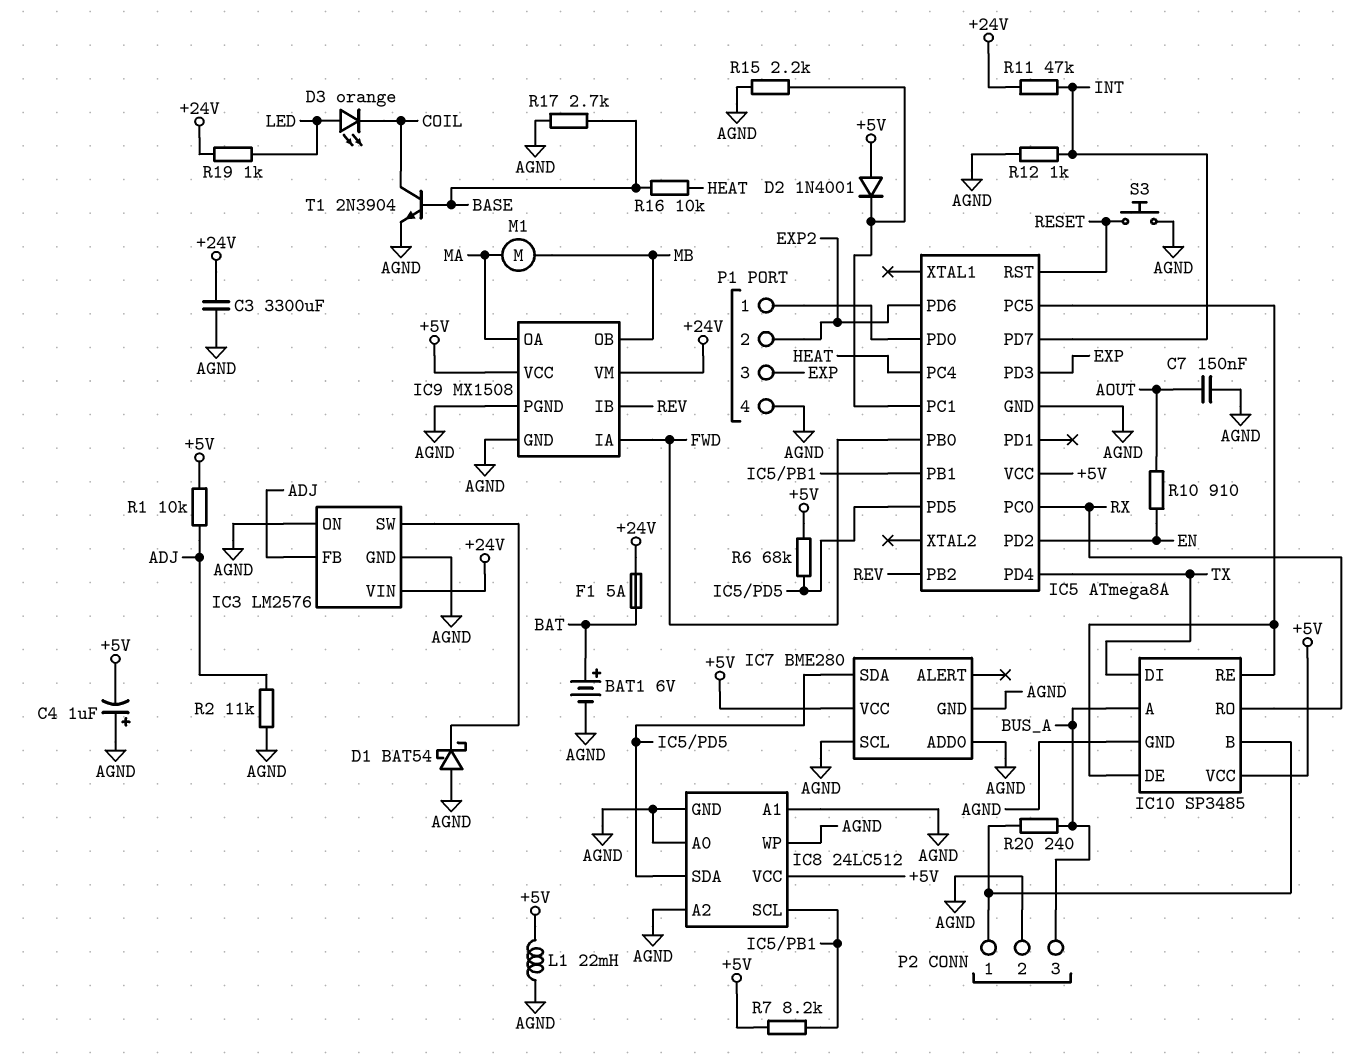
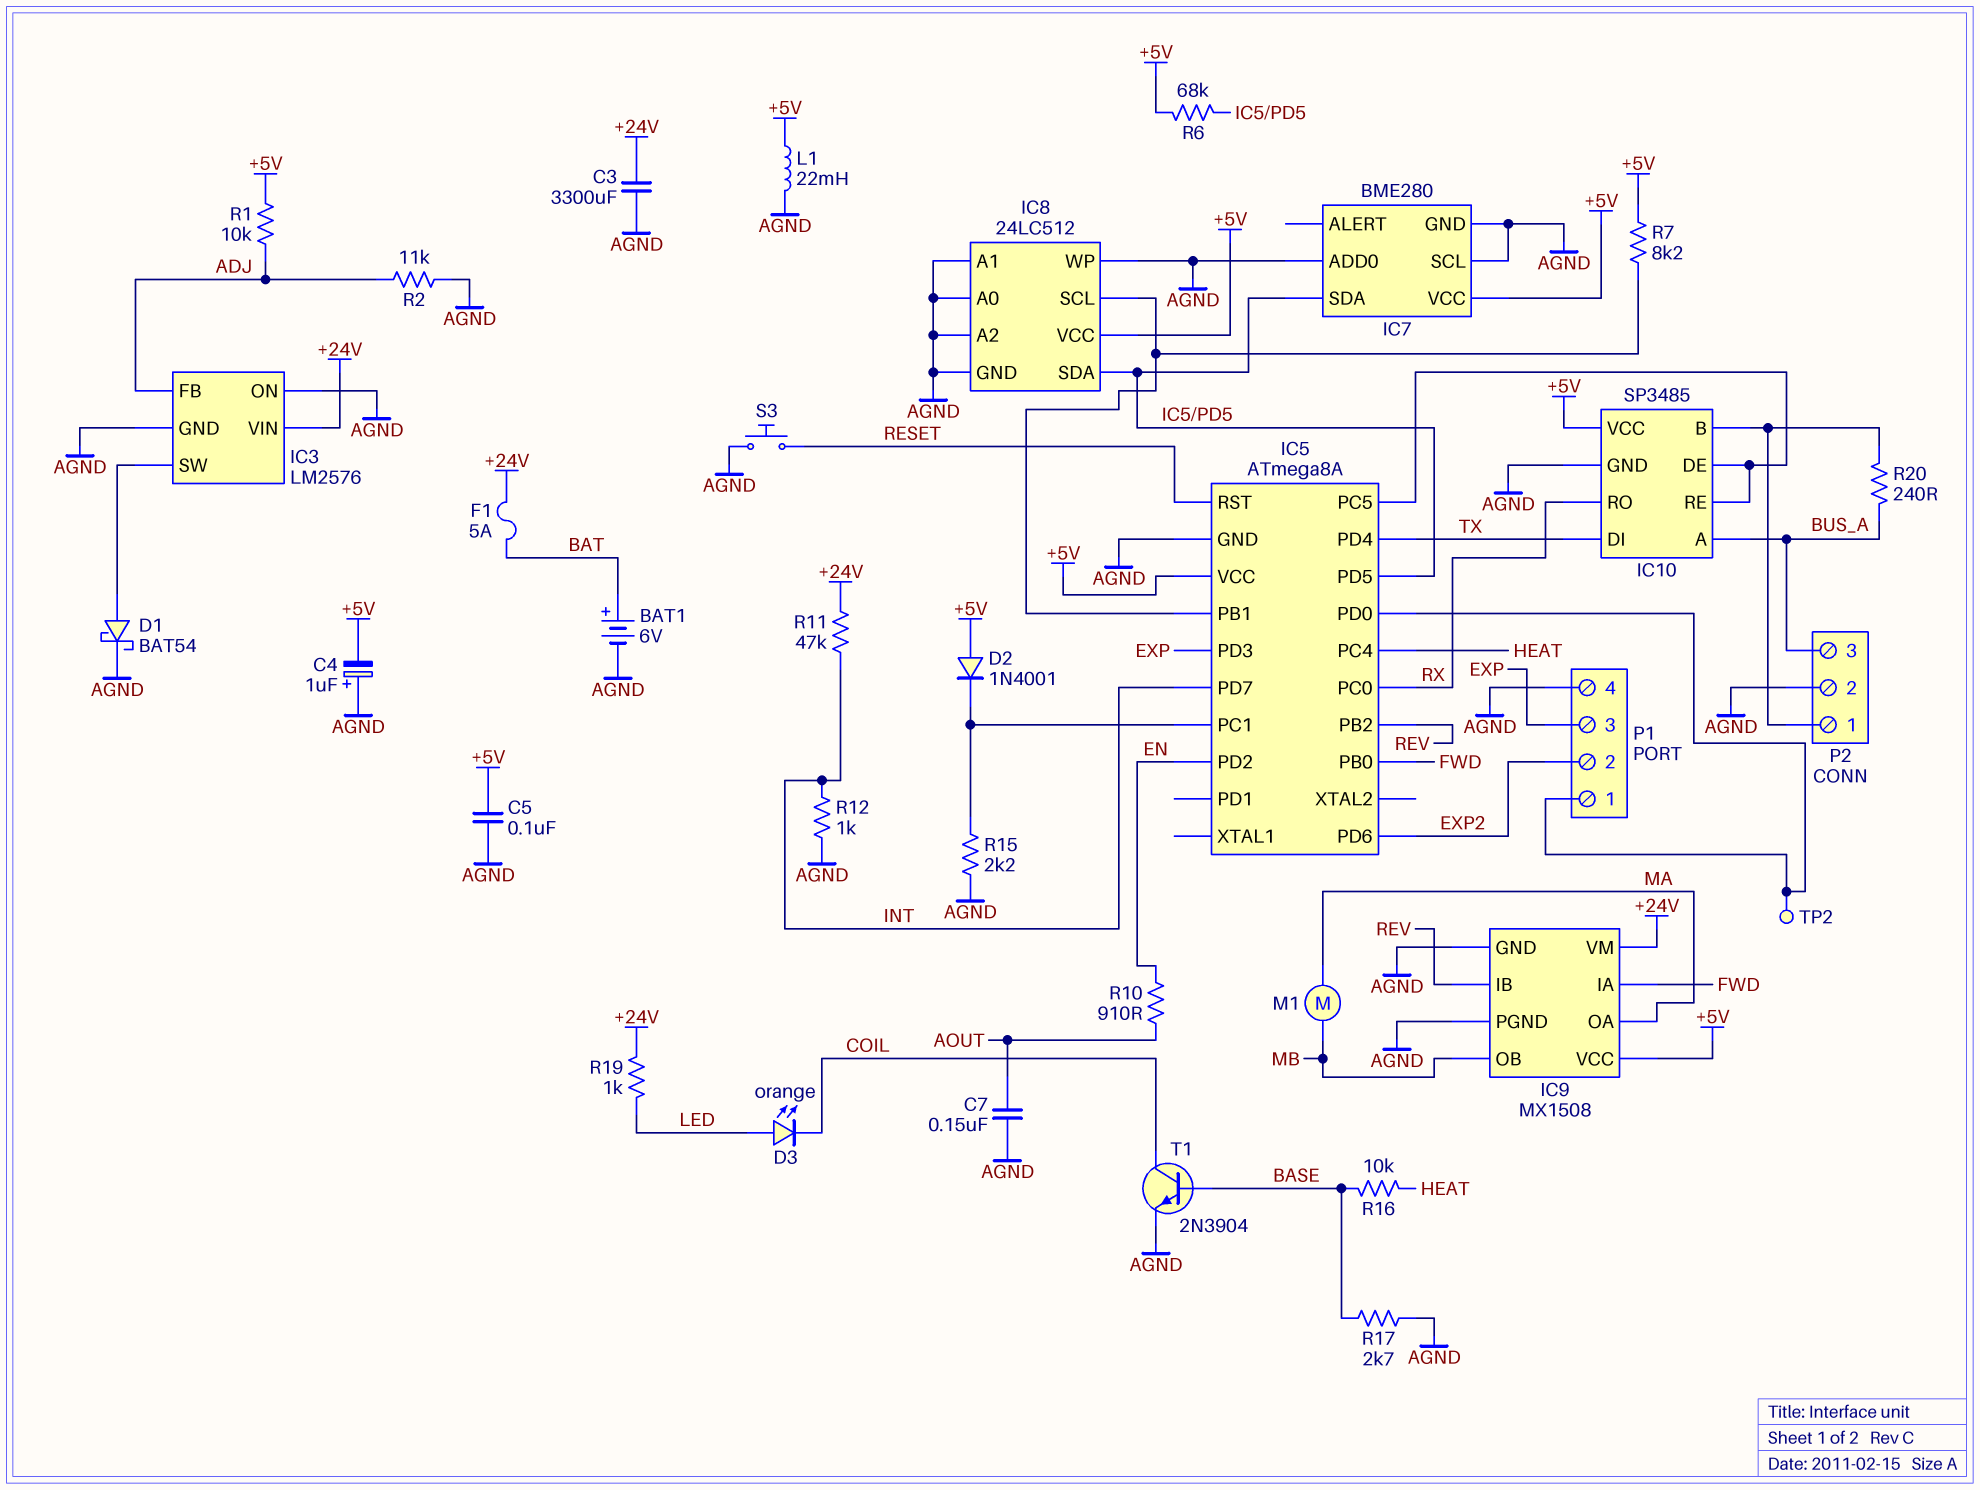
C5: none -> 100nF (+5V, AGND)
D1: schottky BAT54 (A AGND, K IC3/SW) -> schottky BAT54 (A IC3/SW, K AGND)
TP2: none -> test point (IC5/PD0)

